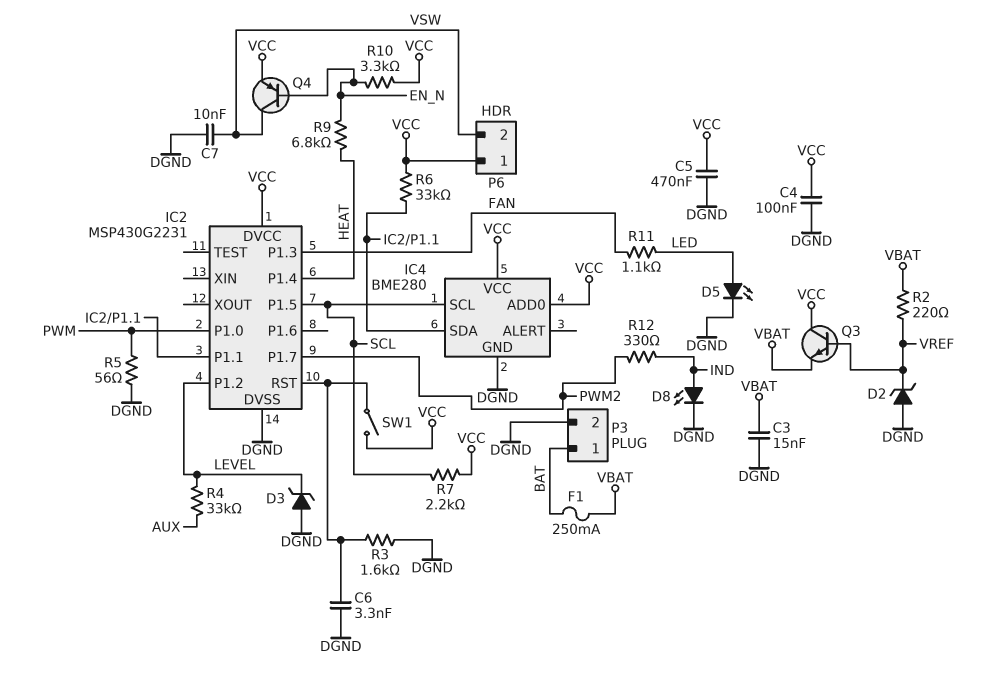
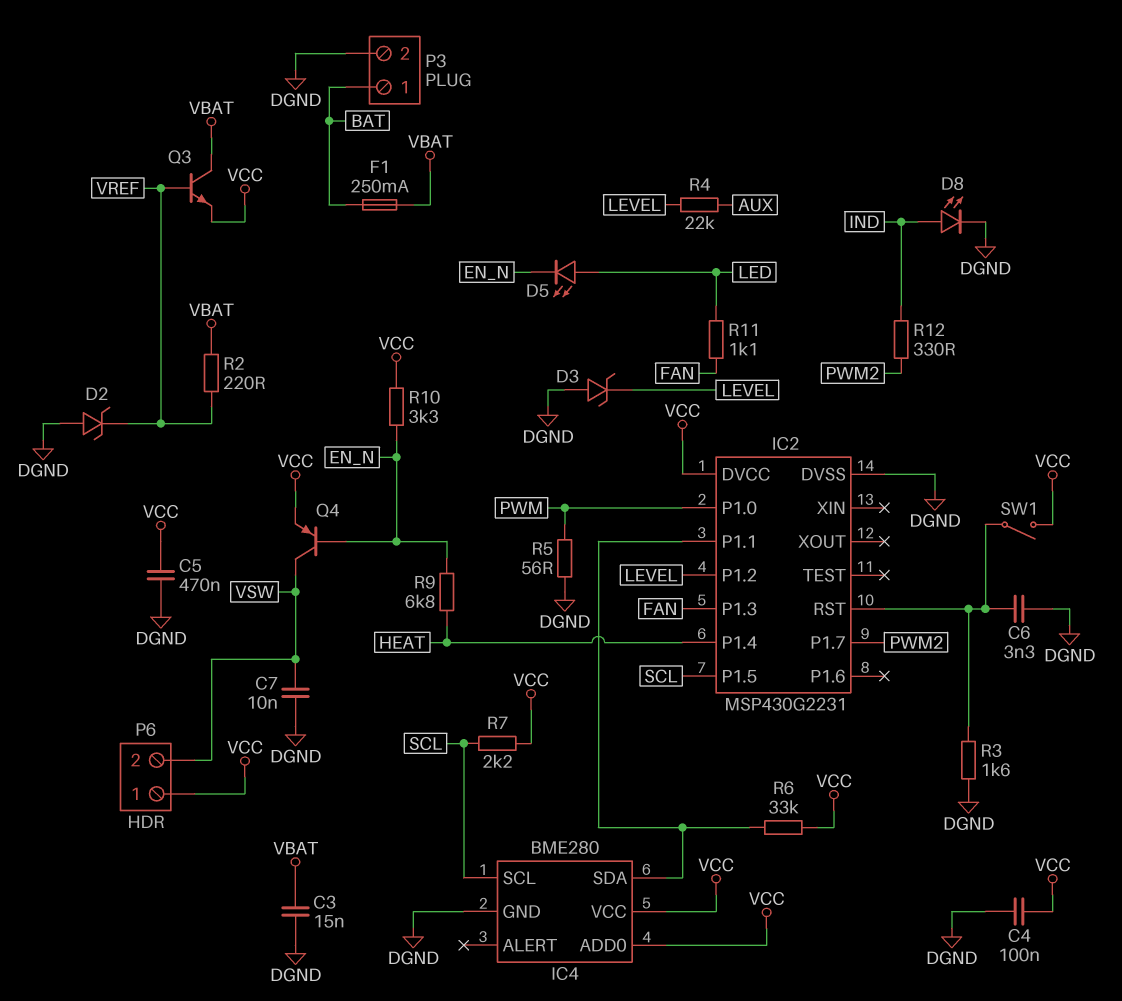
D5: LED (A LED, K DGND) -> LED (A LED, K EN_N)
Q3: NPN (B VREF, C VCC, E VBAT) -> NPN (B VREF, C VBAT, E VCC)
R4: 33k (AUX, LEVEL) -> 22k (AUX, LEVEL)

